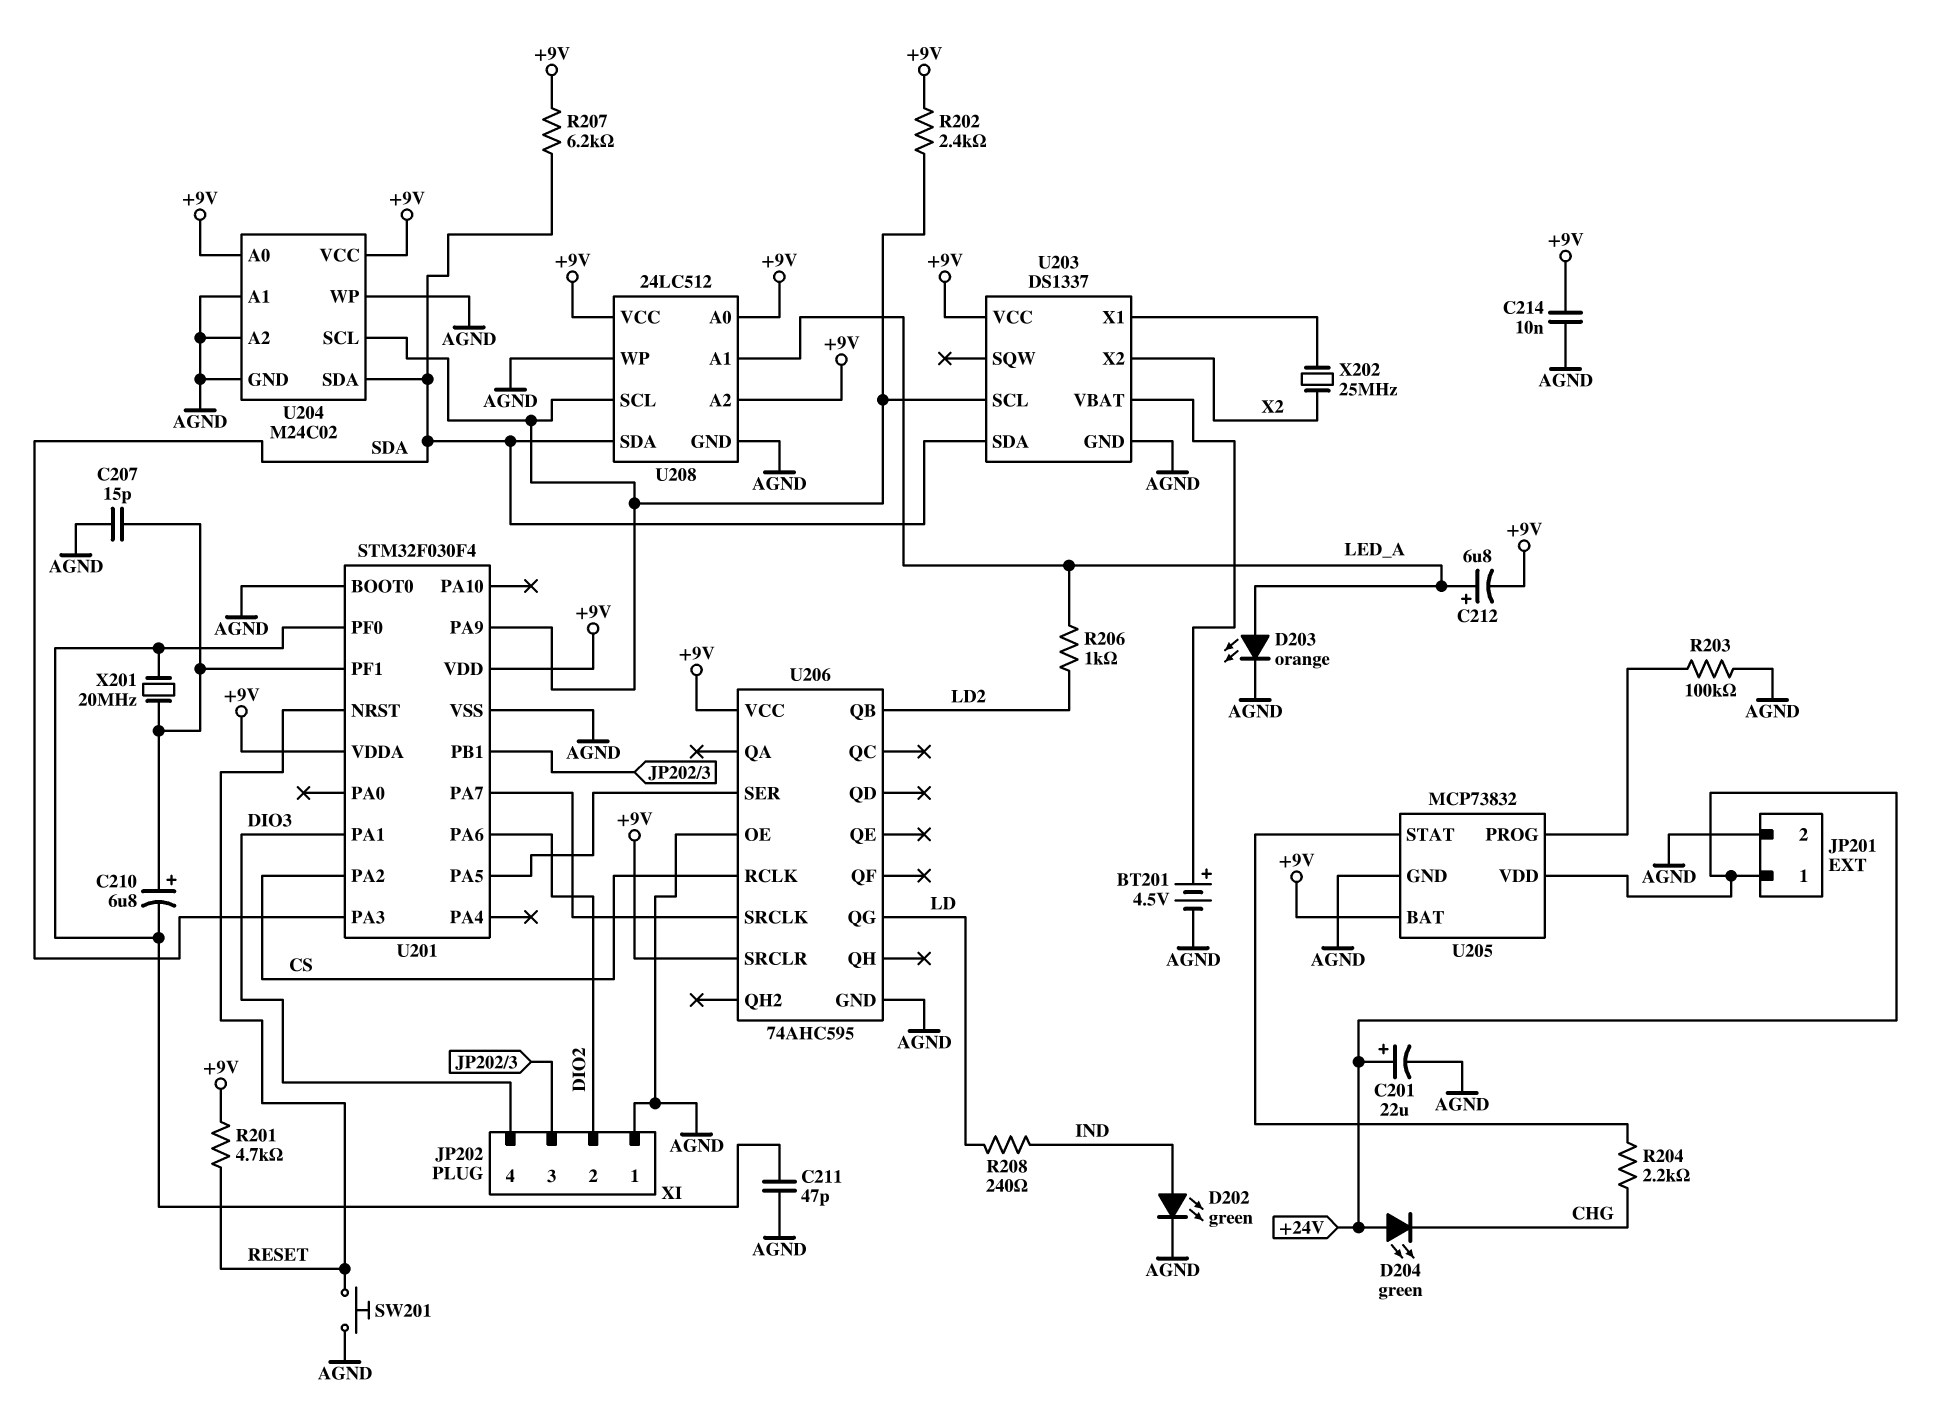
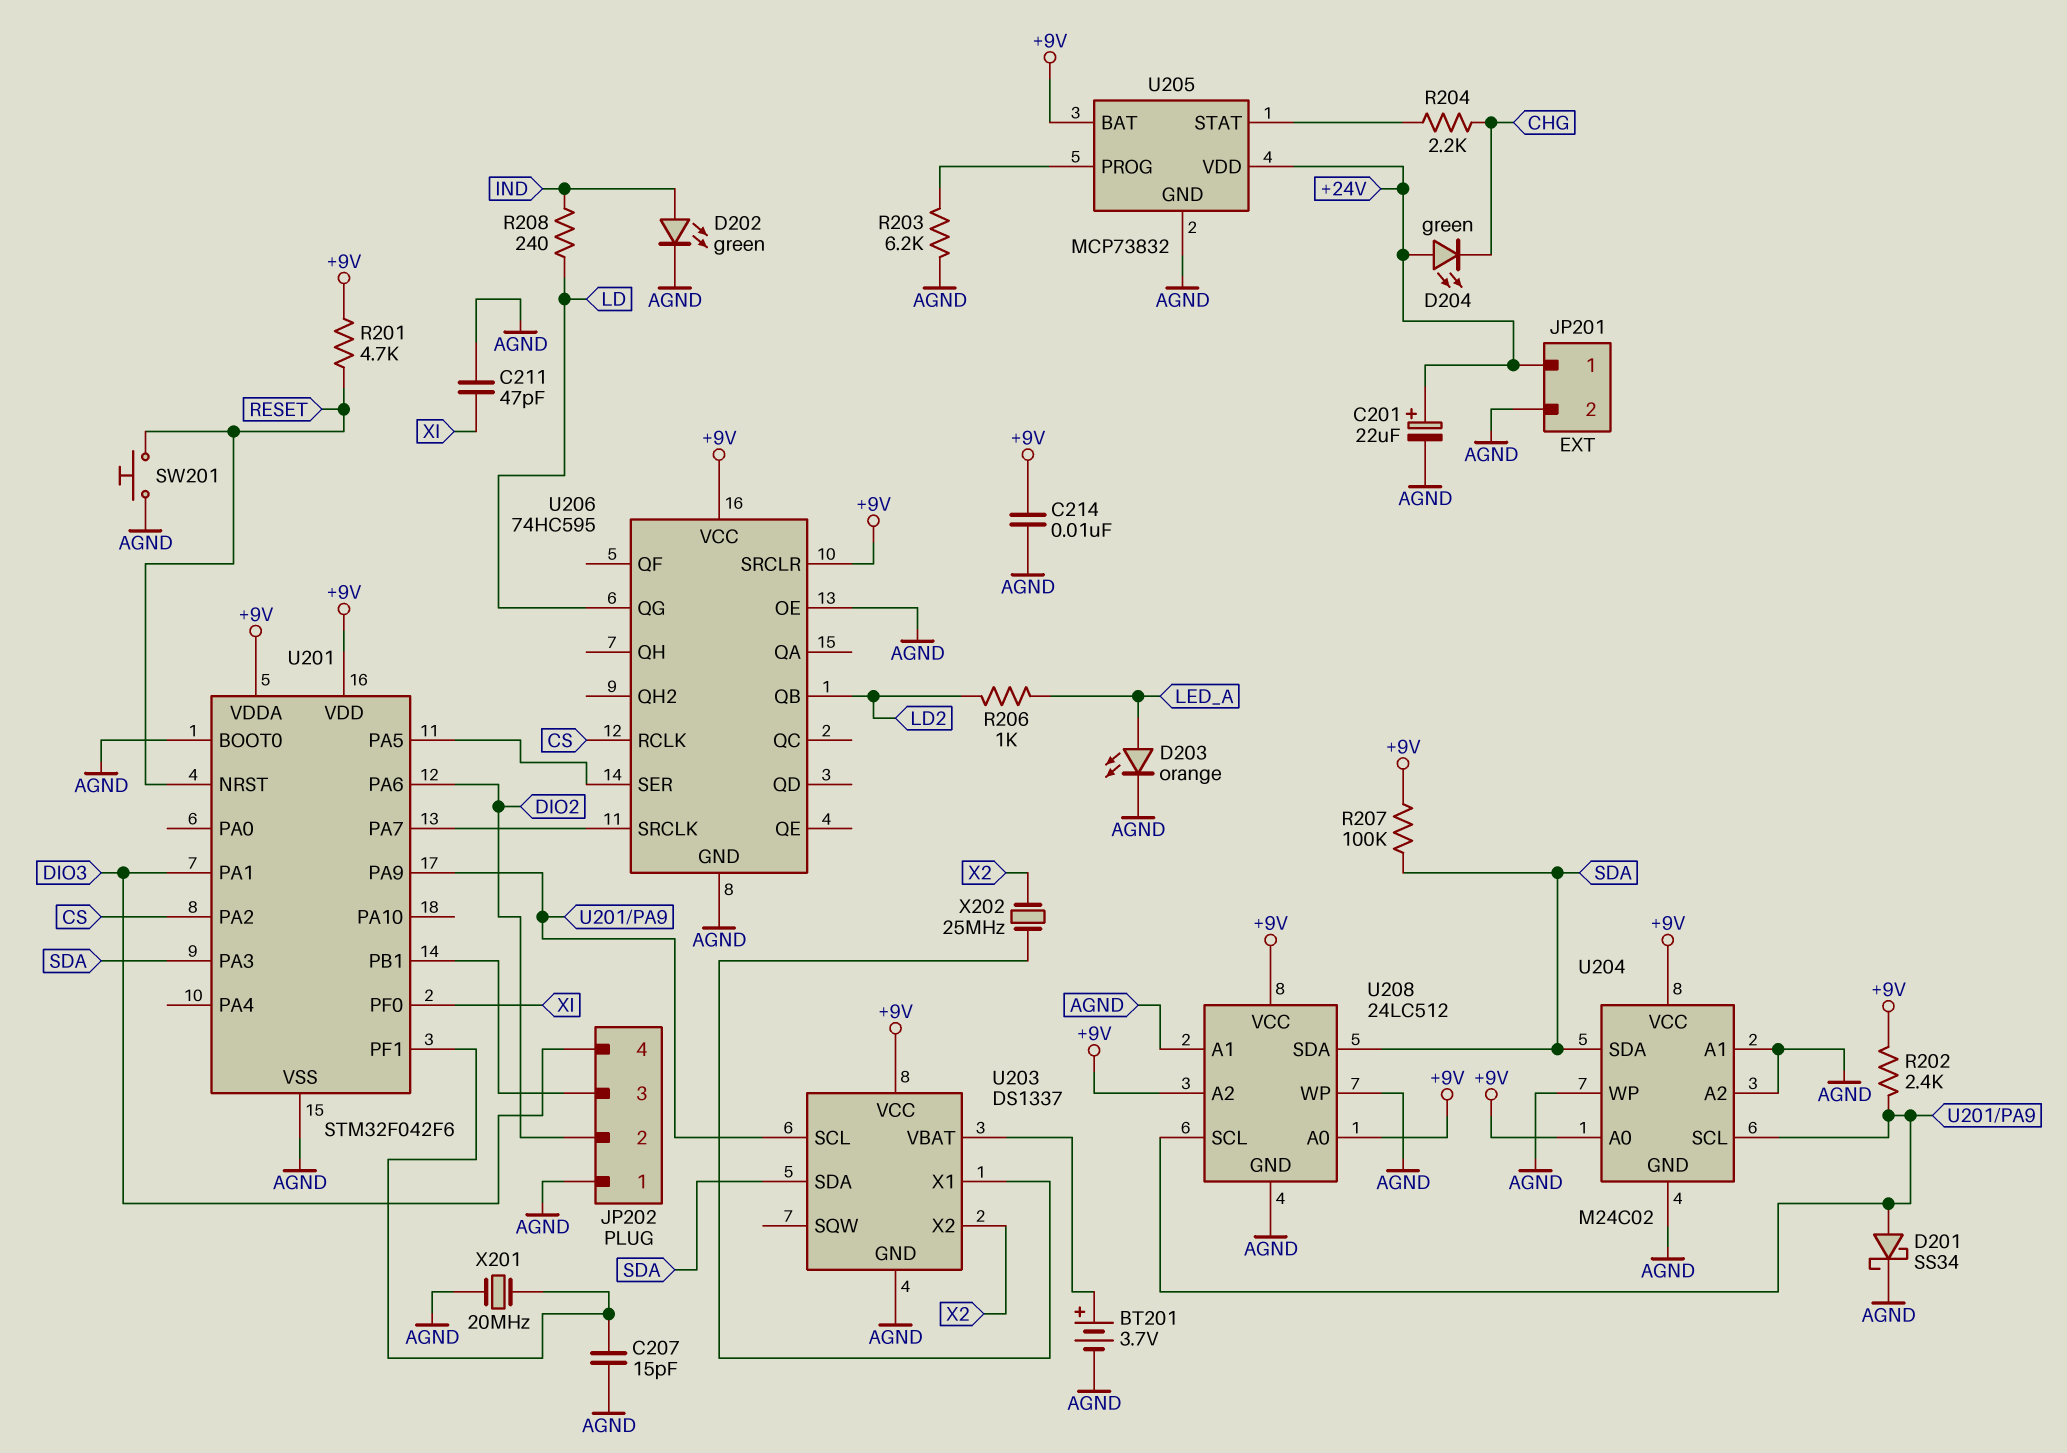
BT201: 4.5V (plus U203/VBAT, minus AGND) -> 3.7V (plus U203/VBAT, minus AGND)
C210: 6.8uF (plus U201/PF1, minus XI) -> none
C212: 6.8uF (plus LED_A, minus +9V) -> none
D201: none -> schottky SS34 (A U201/PA9, K AGND)
R203: 100k (AGND, U205/PROG) -> 6.2k (AGND, U205/PROG)
R207: 6.2k (+9V, SDA) -> 100k (+9V, SDA)
U201: STM32F030F4 -> STM32F042F6
U206: 74AHC595 -> 74HC595
U208 pin A1: LED_A -> AGND
X201: 20MHz (U201/PF1, XI) -> 20MHz (AGND, U201/PF1)

